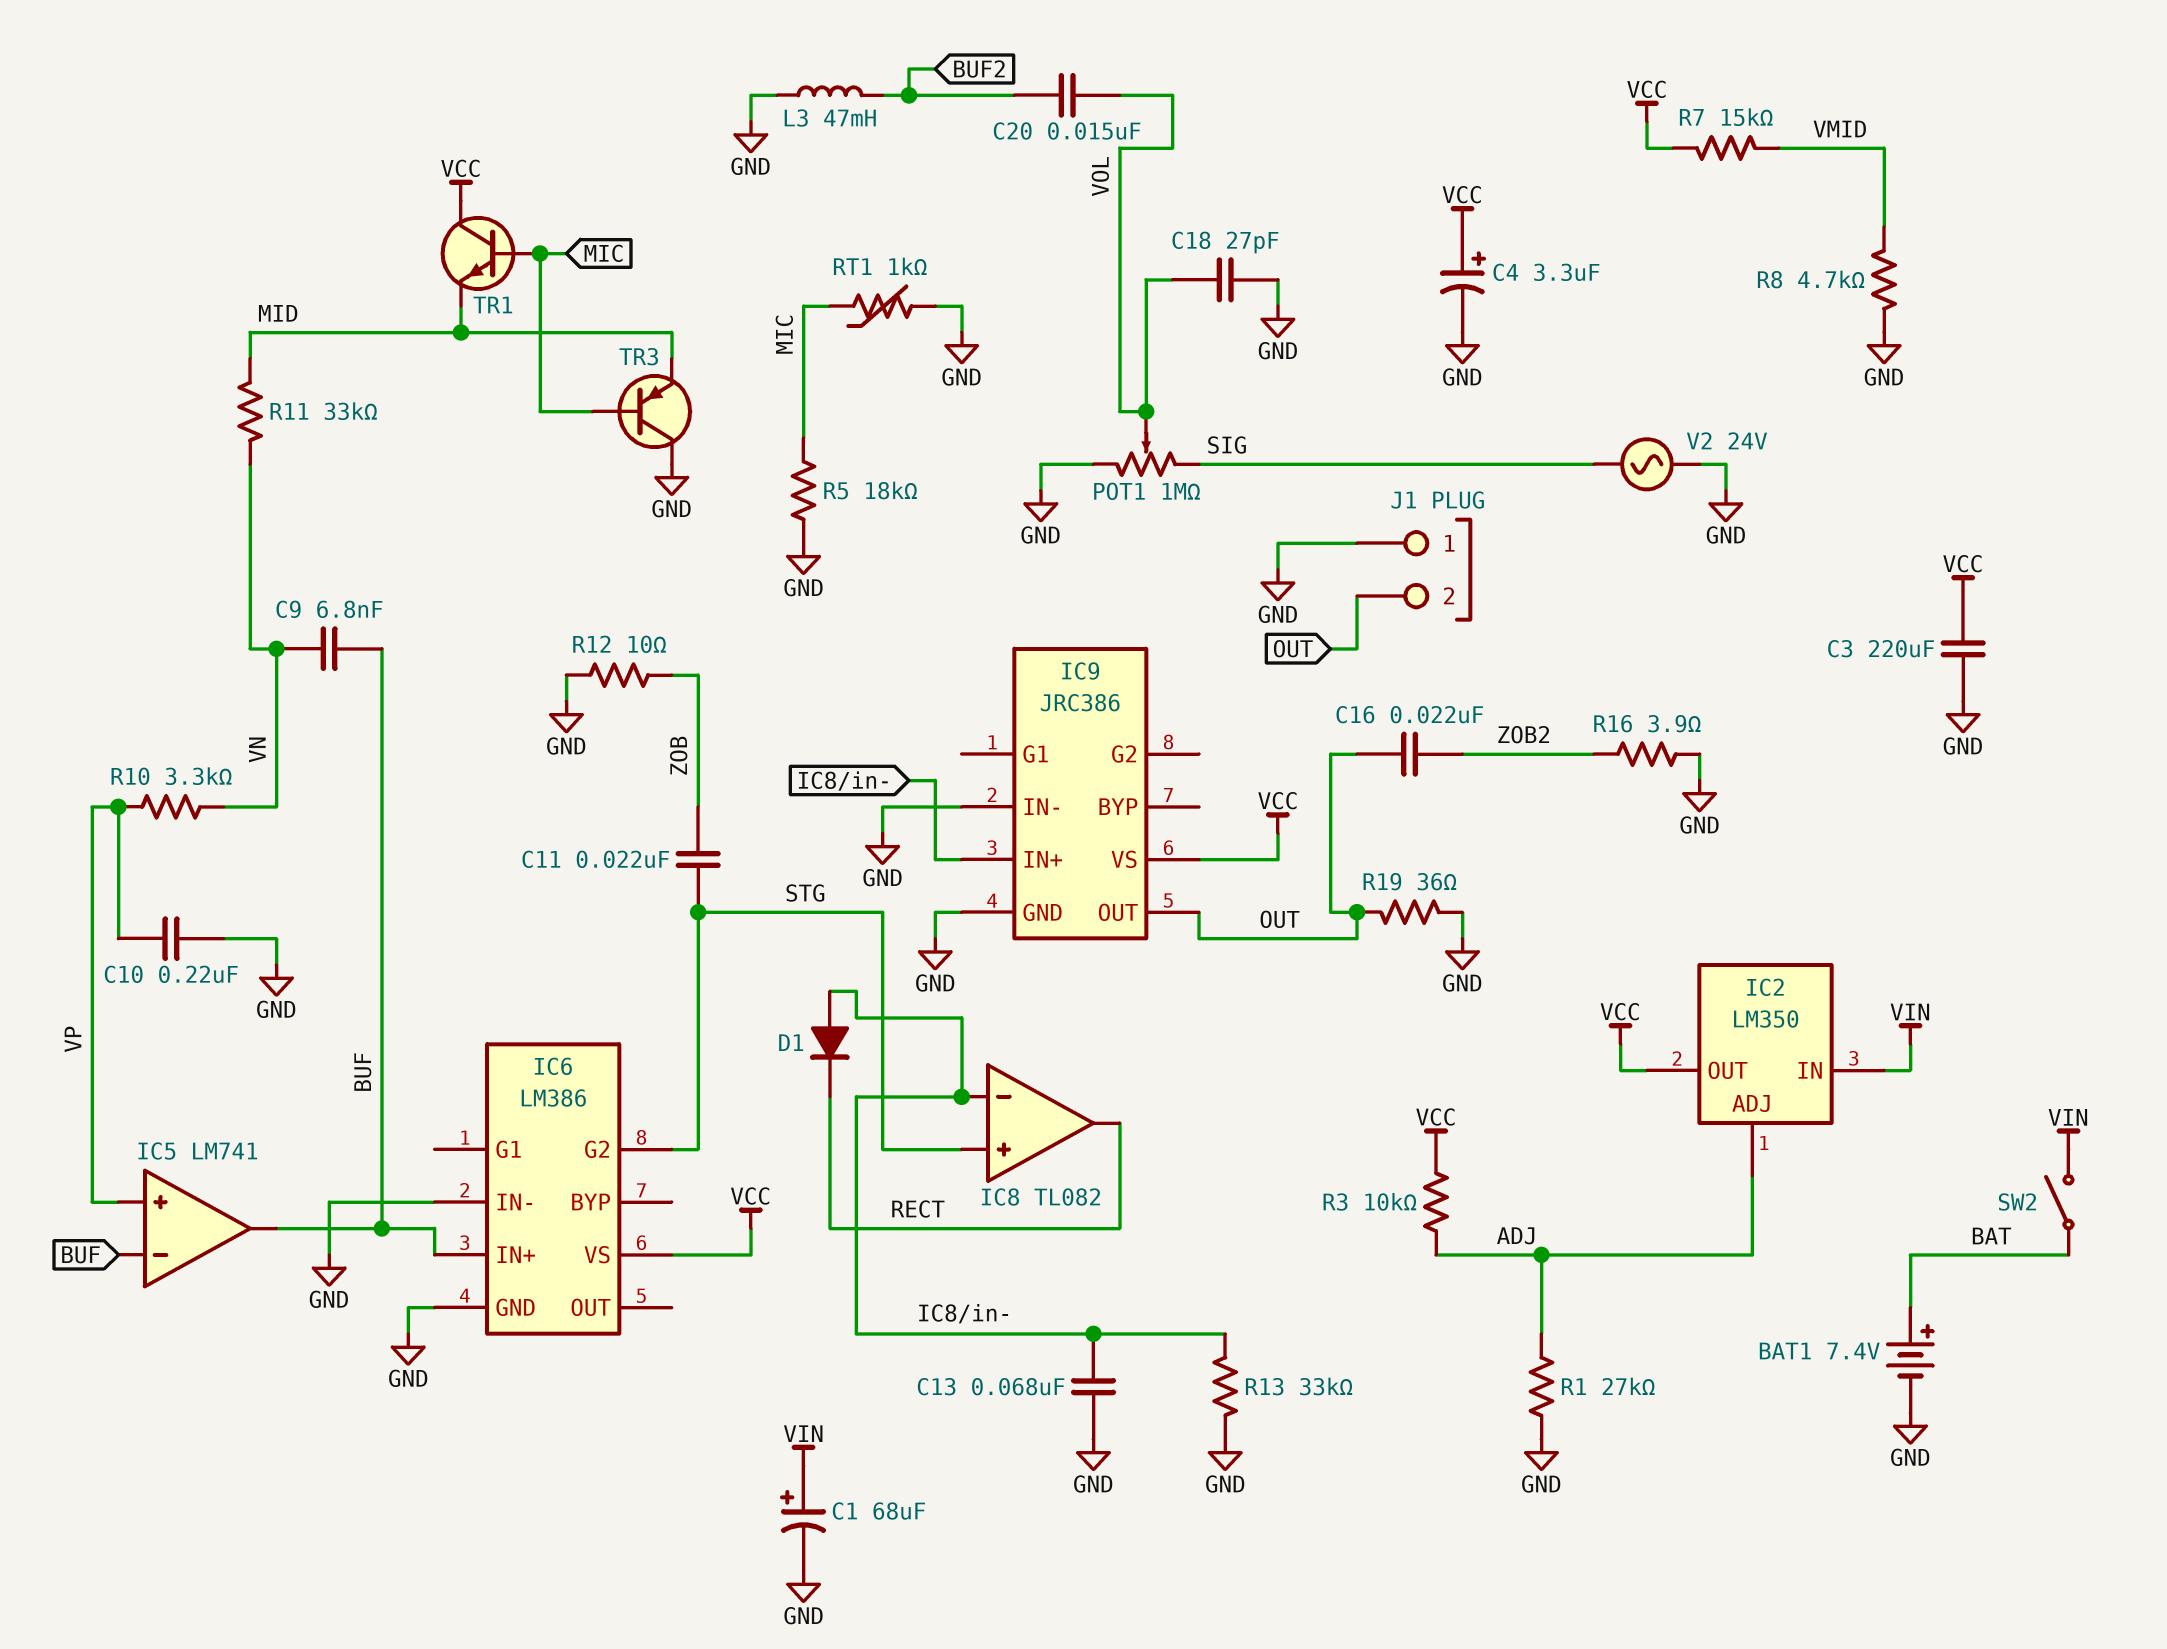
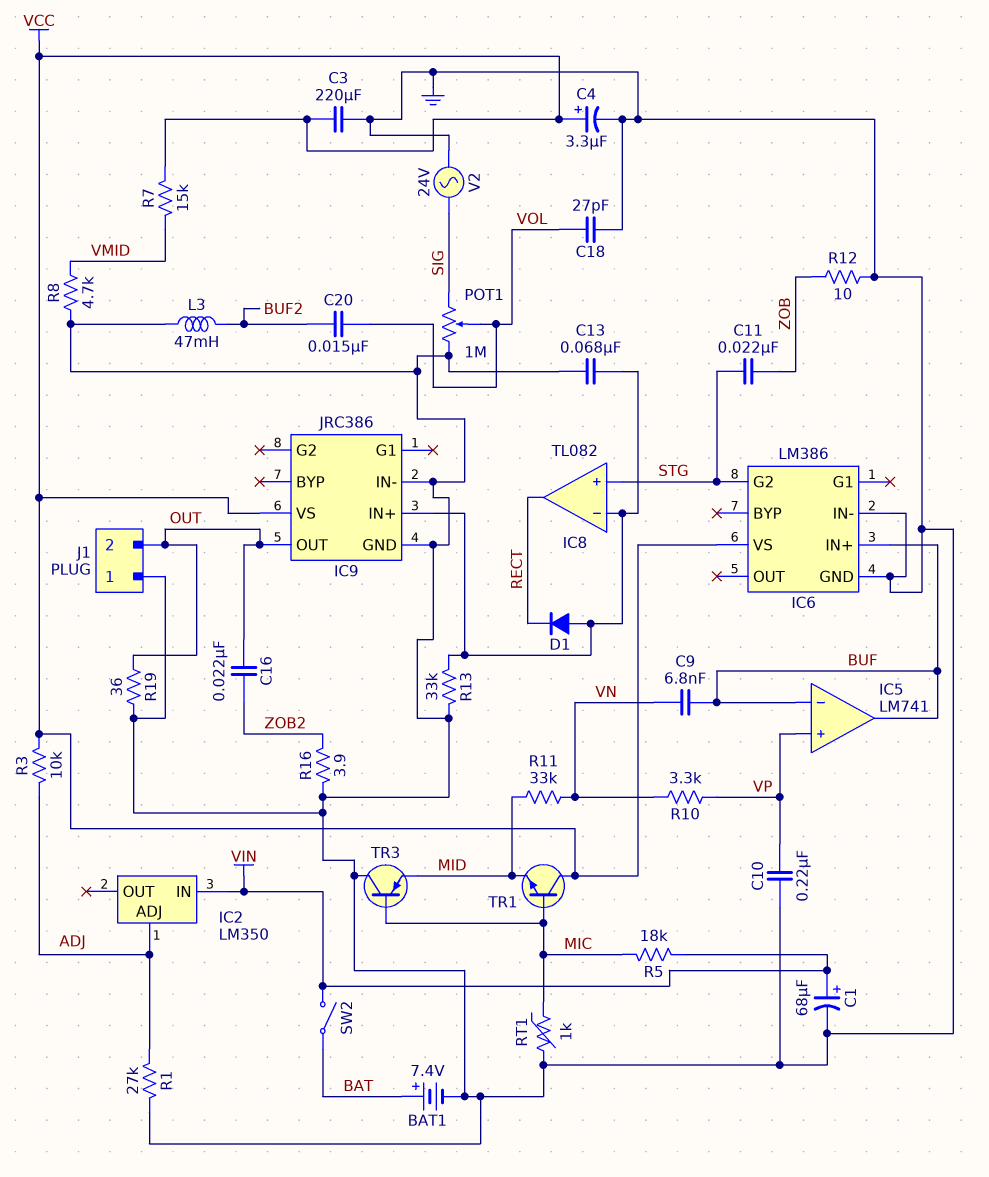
IC2 pin OUT: VCC -> none
R5: 18k (GND, MIC) -> 18k (MIC, VIN)

